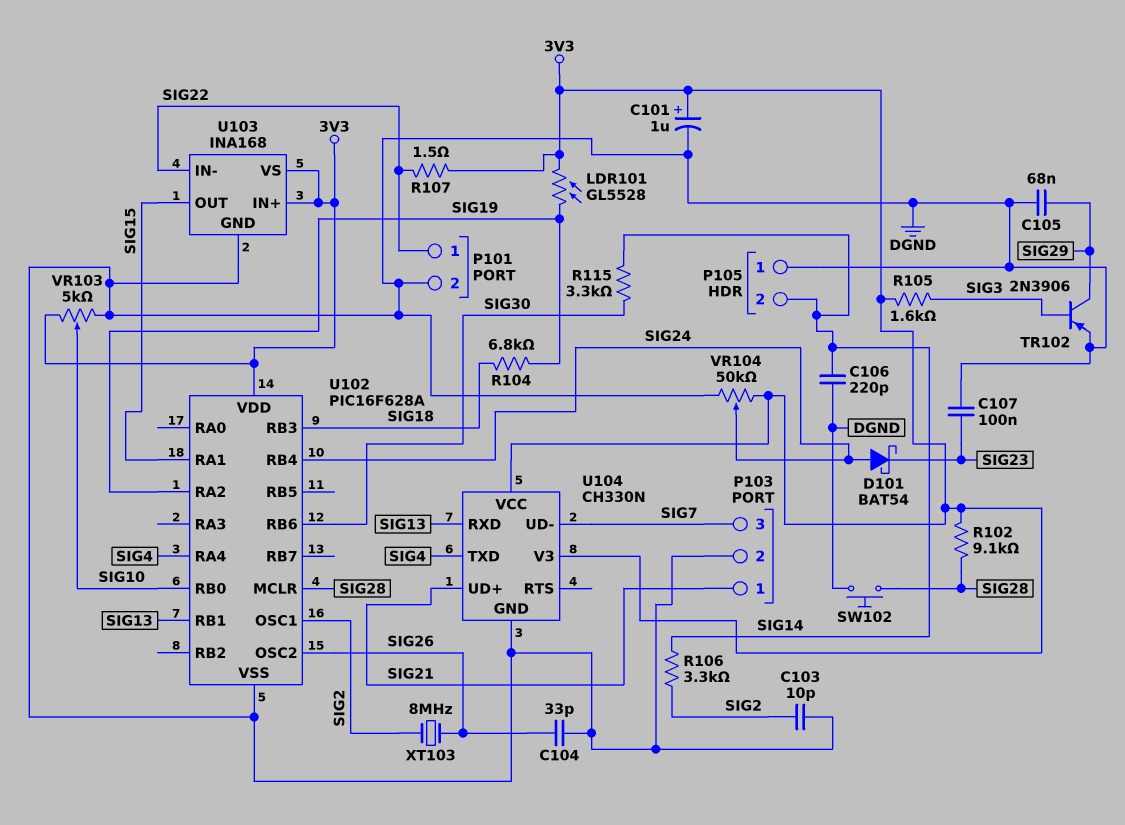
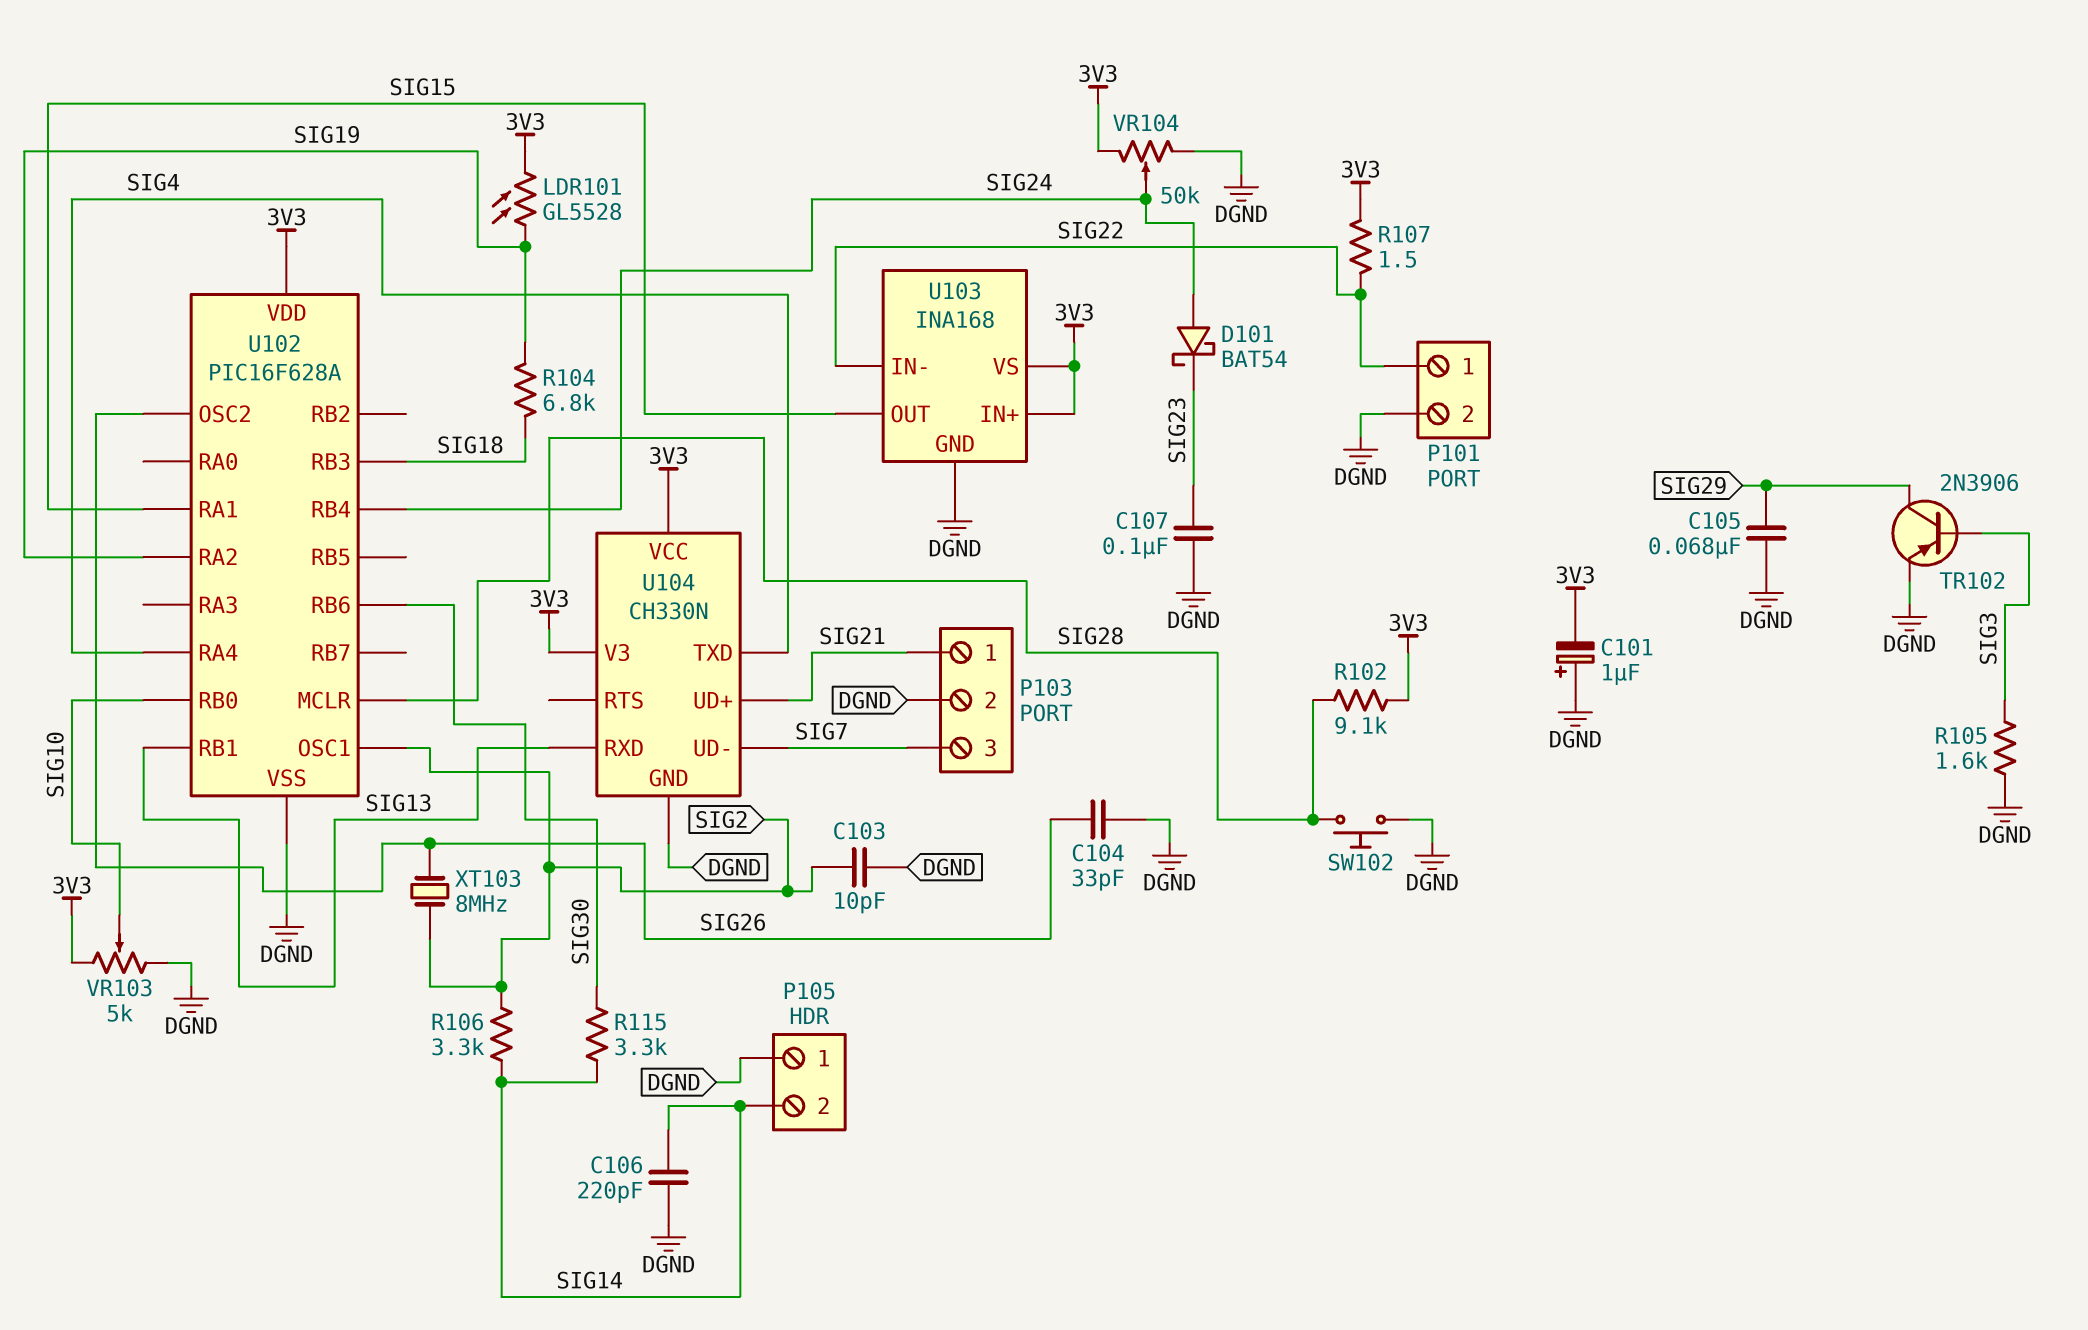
C101: 1uF (plus 3V3, minus DGND) -> 1uF (plus DGND, minus 3V3)
R105: 1.6k (3V3, SIG3) -> 1.6k (DGND, SIG3)

